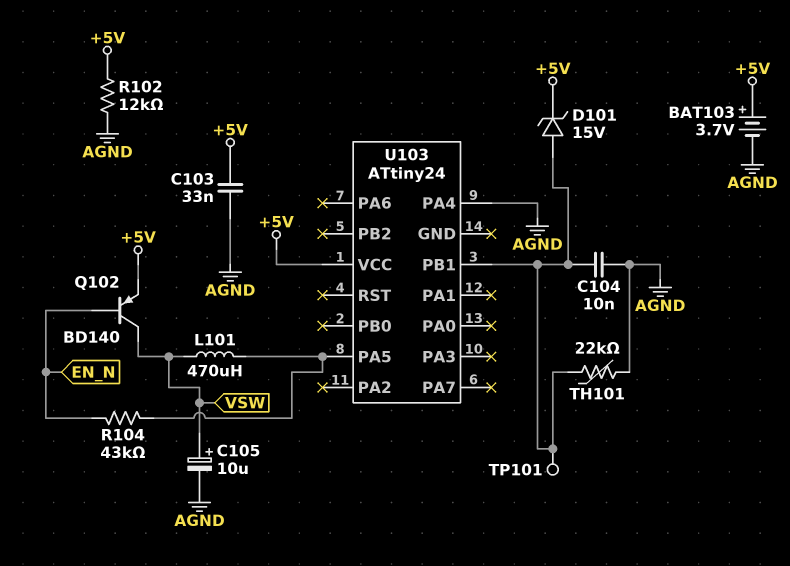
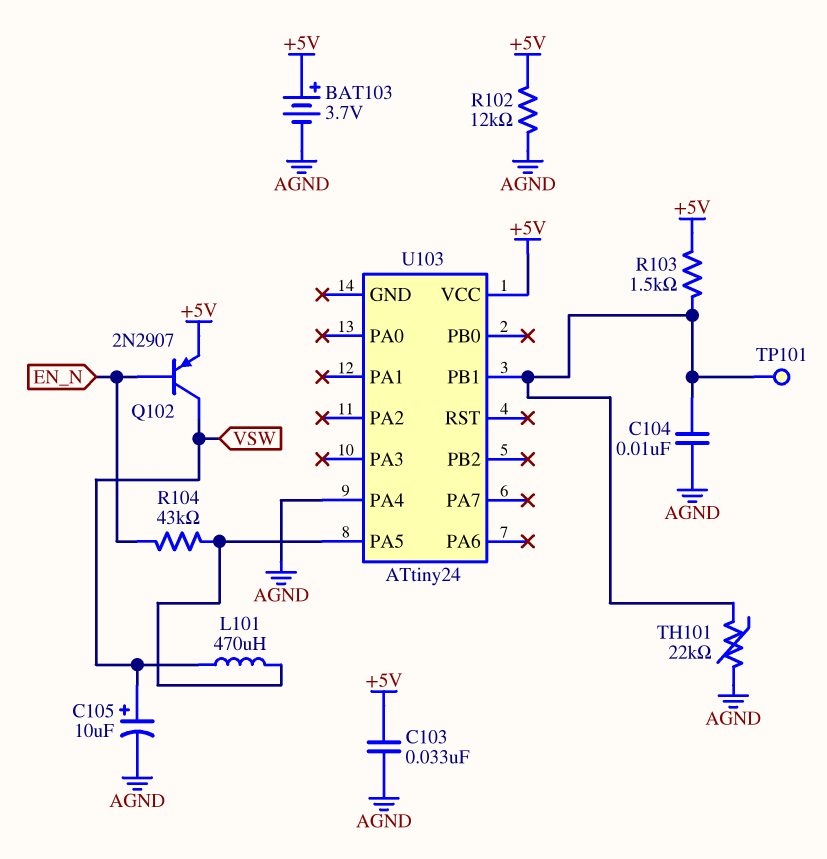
D101: zener 15V (A U103/PB1, K +5V) -> none
Q102: PNP BD140 (B EN_N, C VSW, E +5V) -> PNP 2N2907 (B EN_N, C VSW, E +5V)
R103: none -> 1.5k (+5V, U103/PB1)

